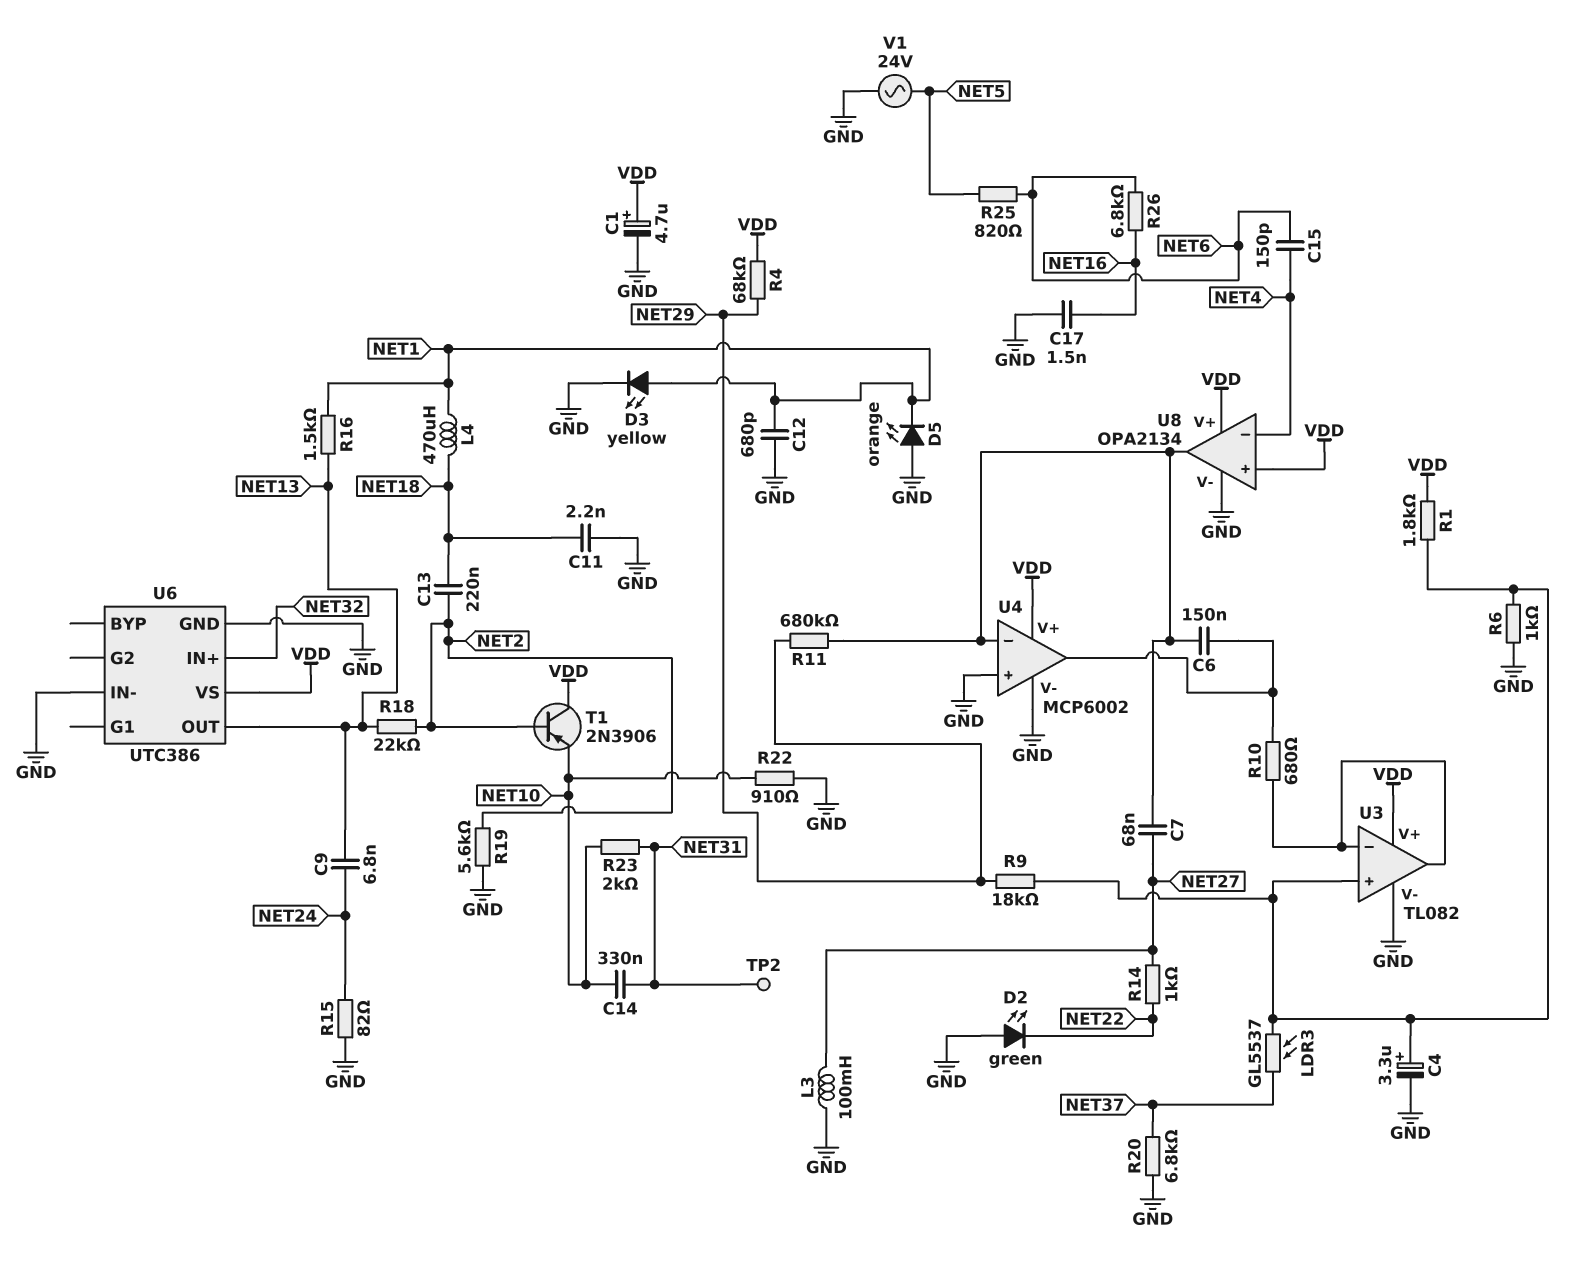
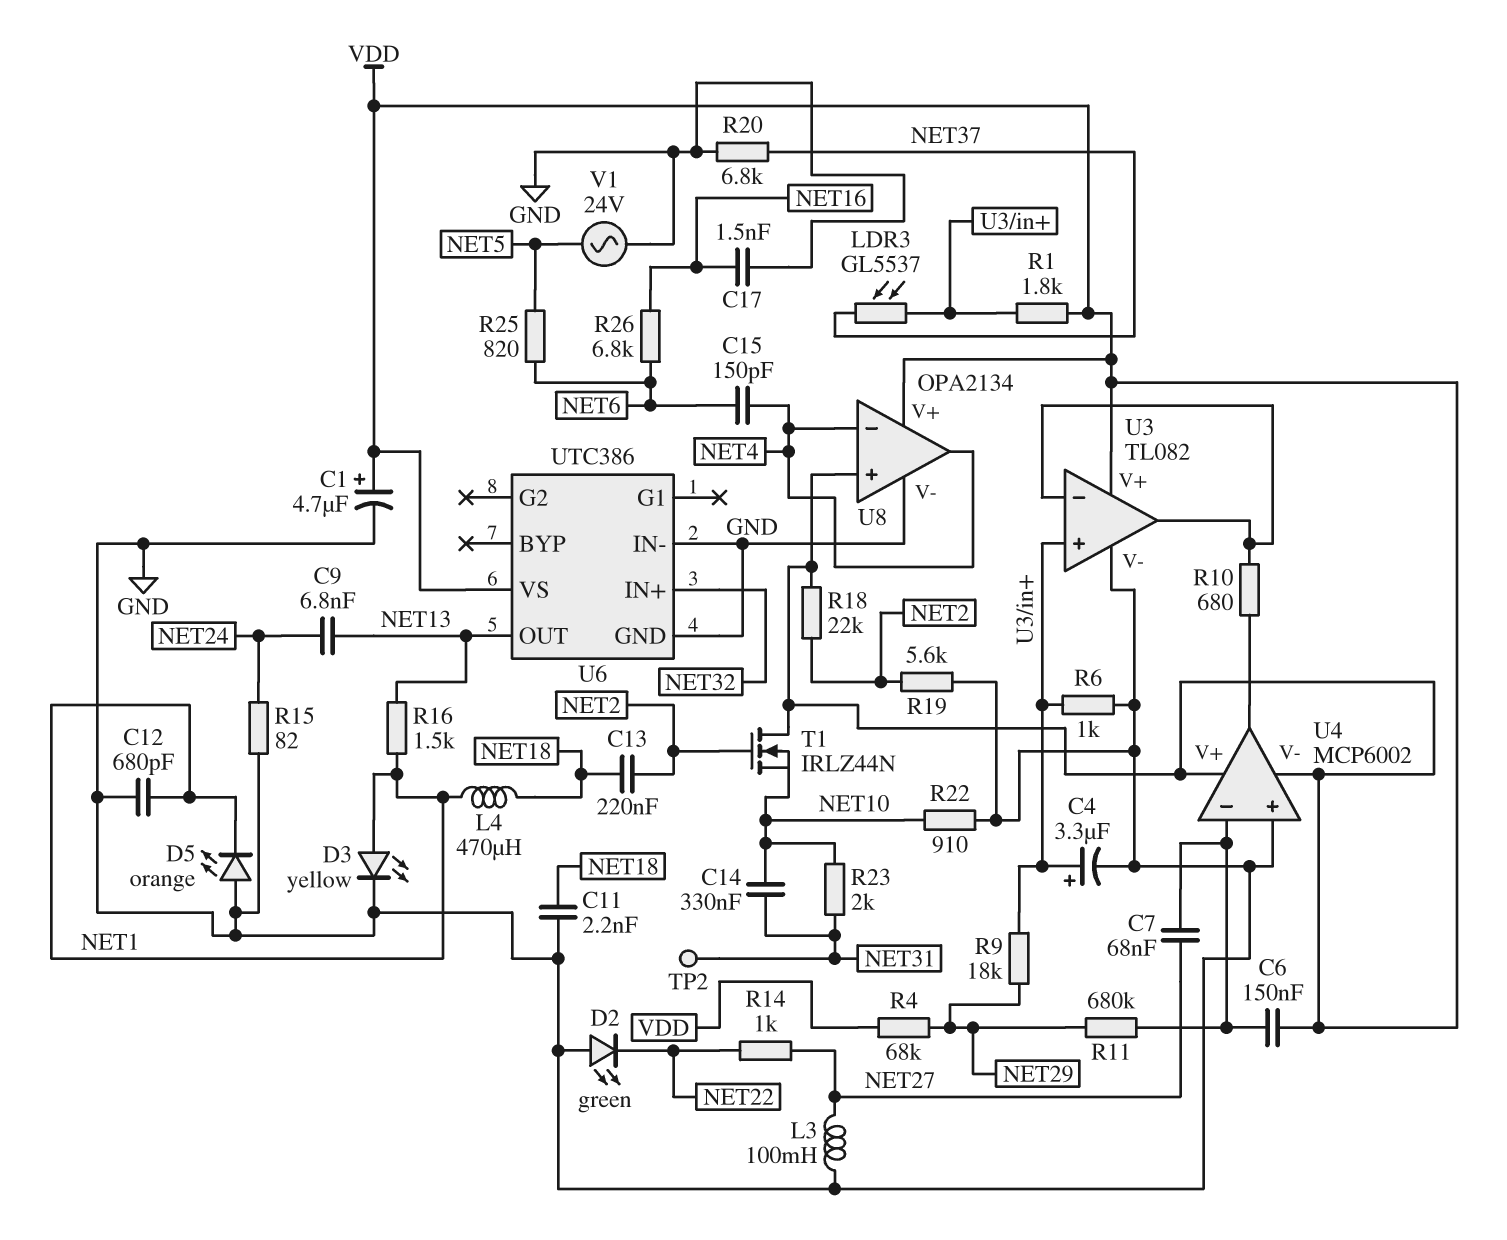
C6: 150nF (U4/in-, U4/out) -> 150nF (U4/in-, VDD)
R18: 22k (NET2, NET13) -> 22k (NET2, VDD)
T1: PNP 2N3906 (B NET2, C VDD, E NET10) -> NMOS IRLZ44N (G NET2, D VDD, S NET10)
U4 pin V-: GND -> VDD
U8 pin out: U4/in- -> NET4

